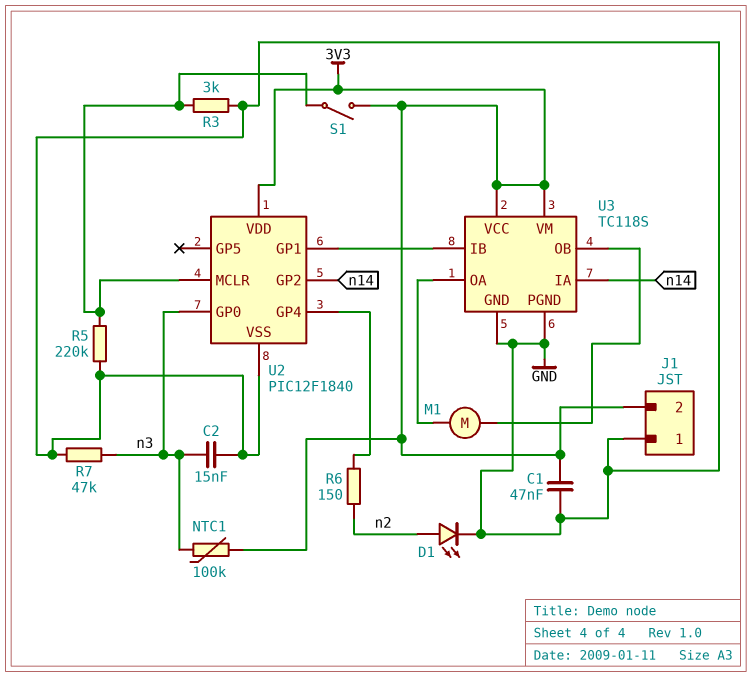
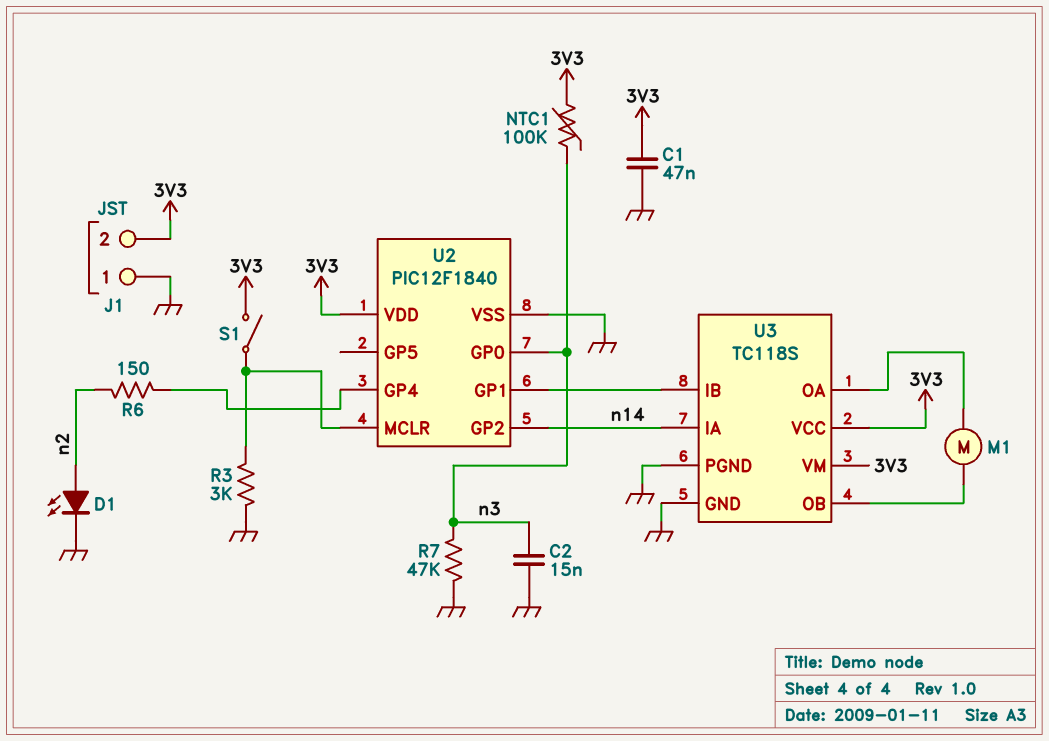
R5: 220k (GND, U2/MCLR) -> none

